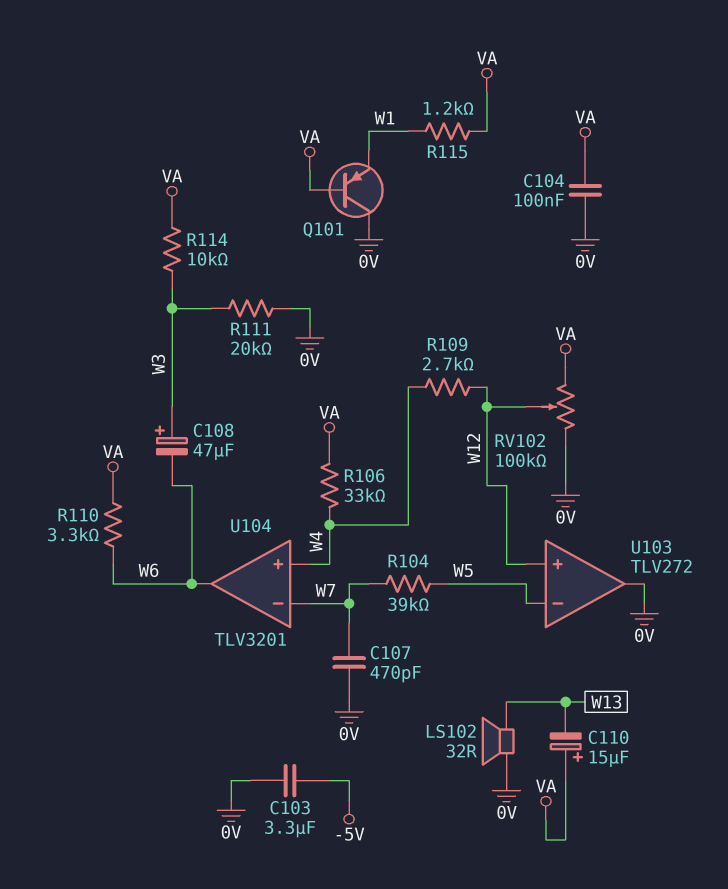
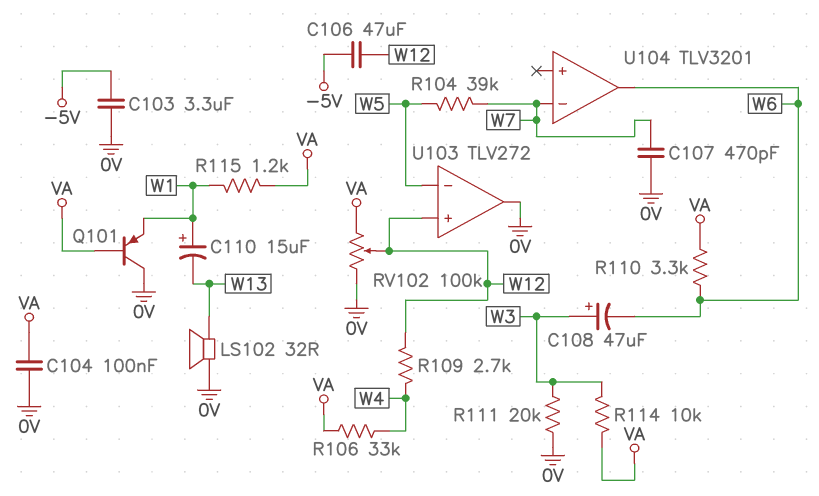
C106: none -> 47uF (-5V, W12)
C110: 15uF (plus VA, minus W13) -> 15uF (plus W1, minus W13)
U104 pin in+: W4 -> none

